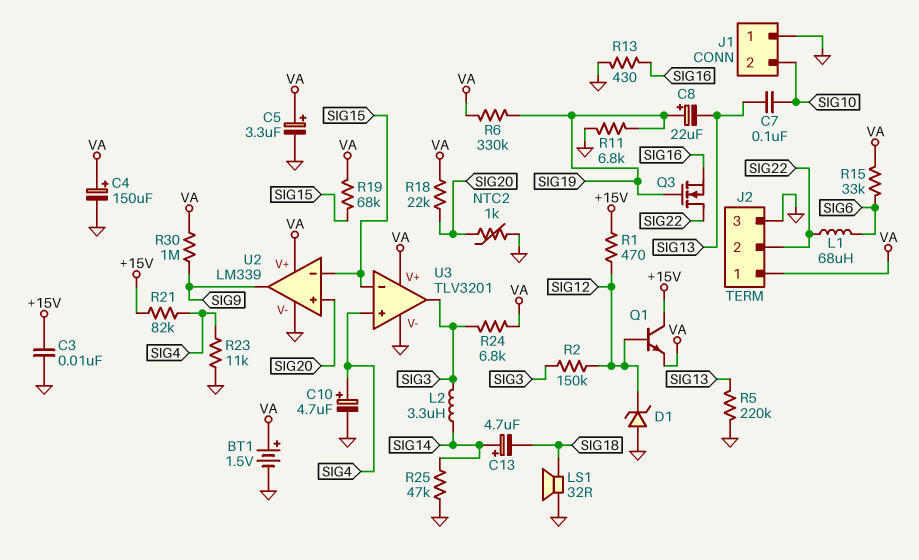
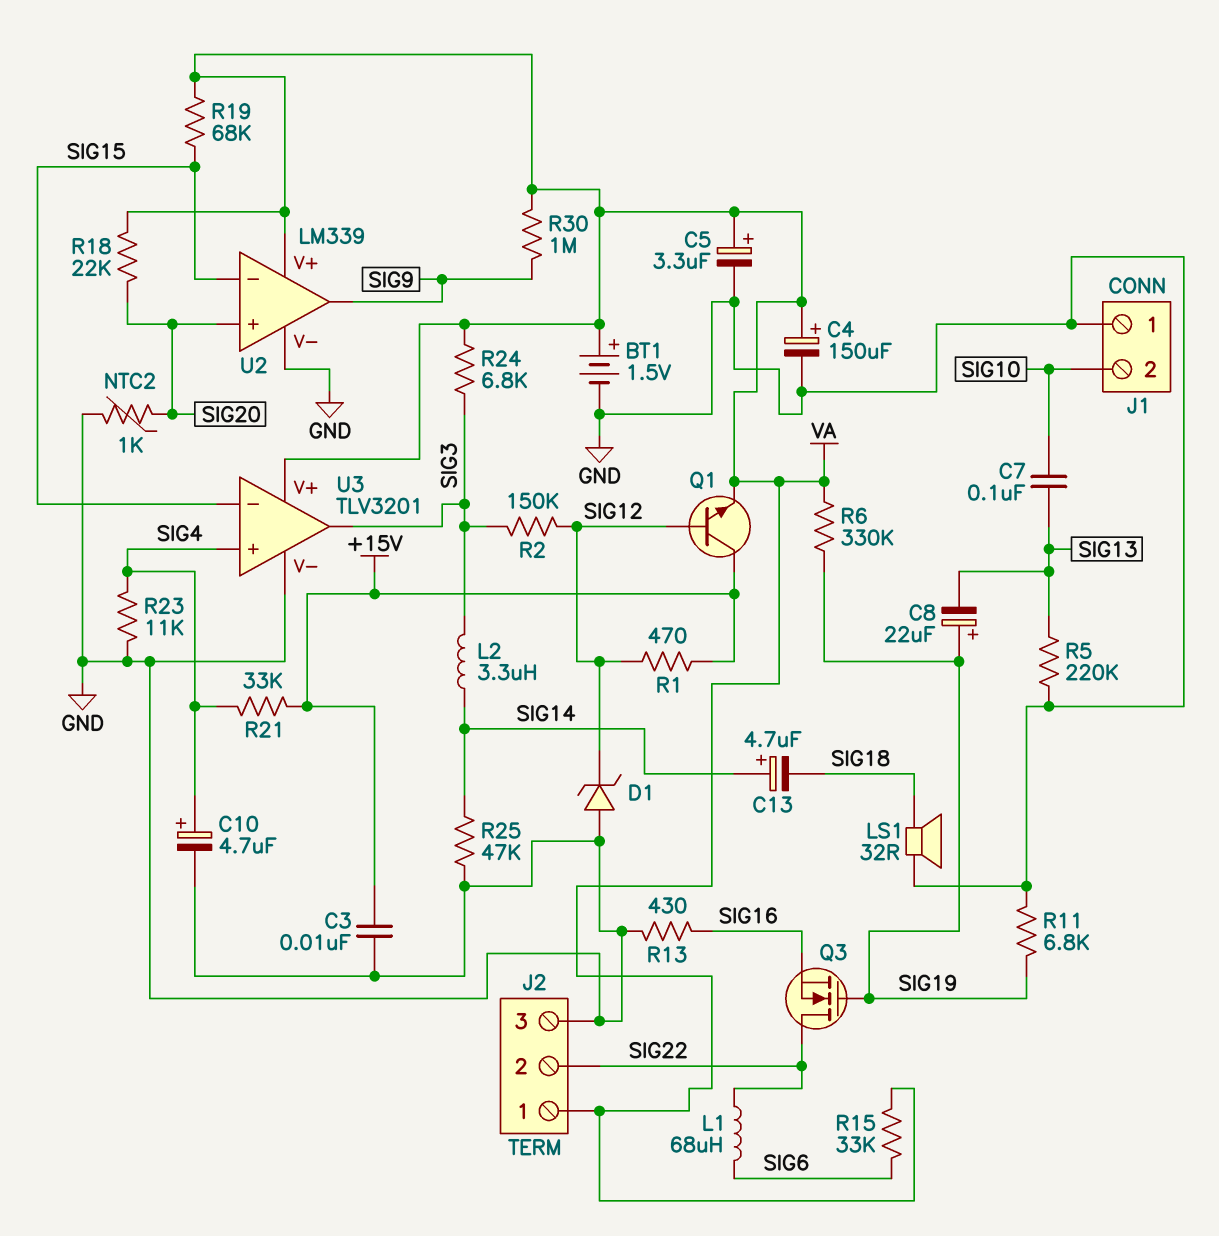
R21: 82k (+15V, SIG4) -> 33k (+15V, SIG4)

